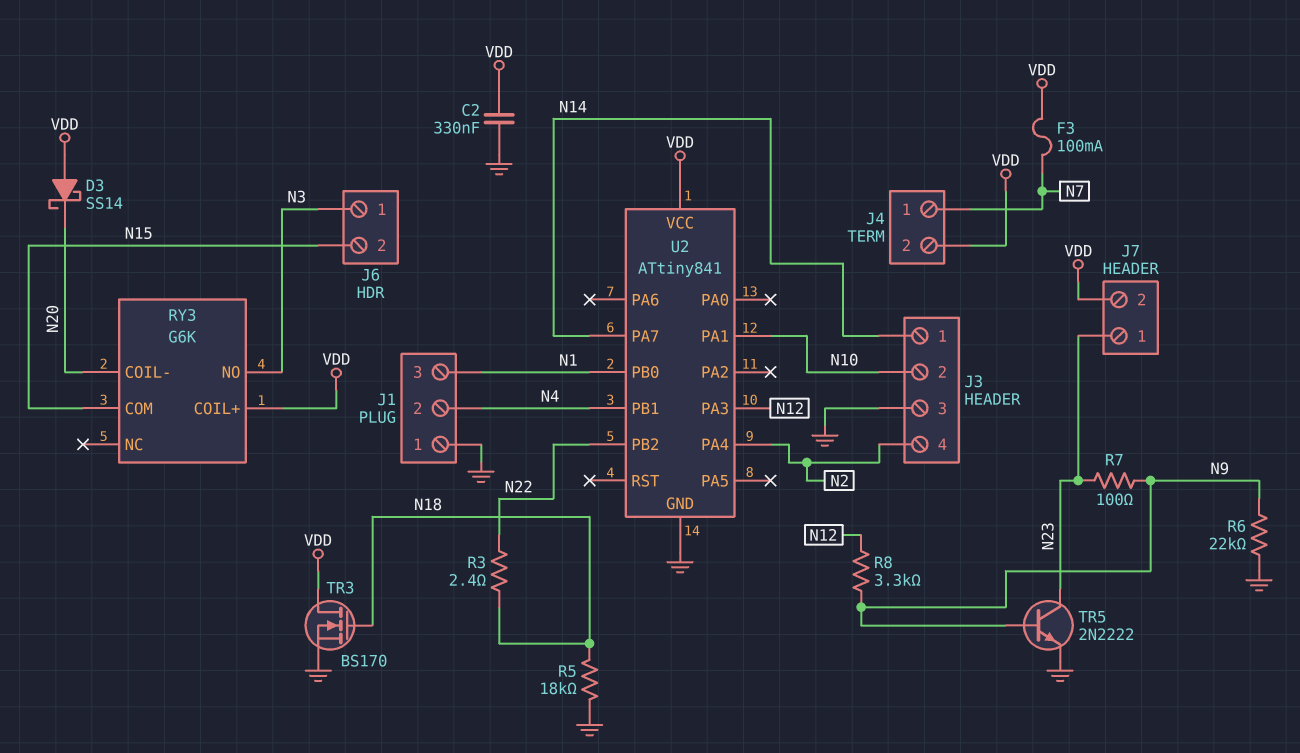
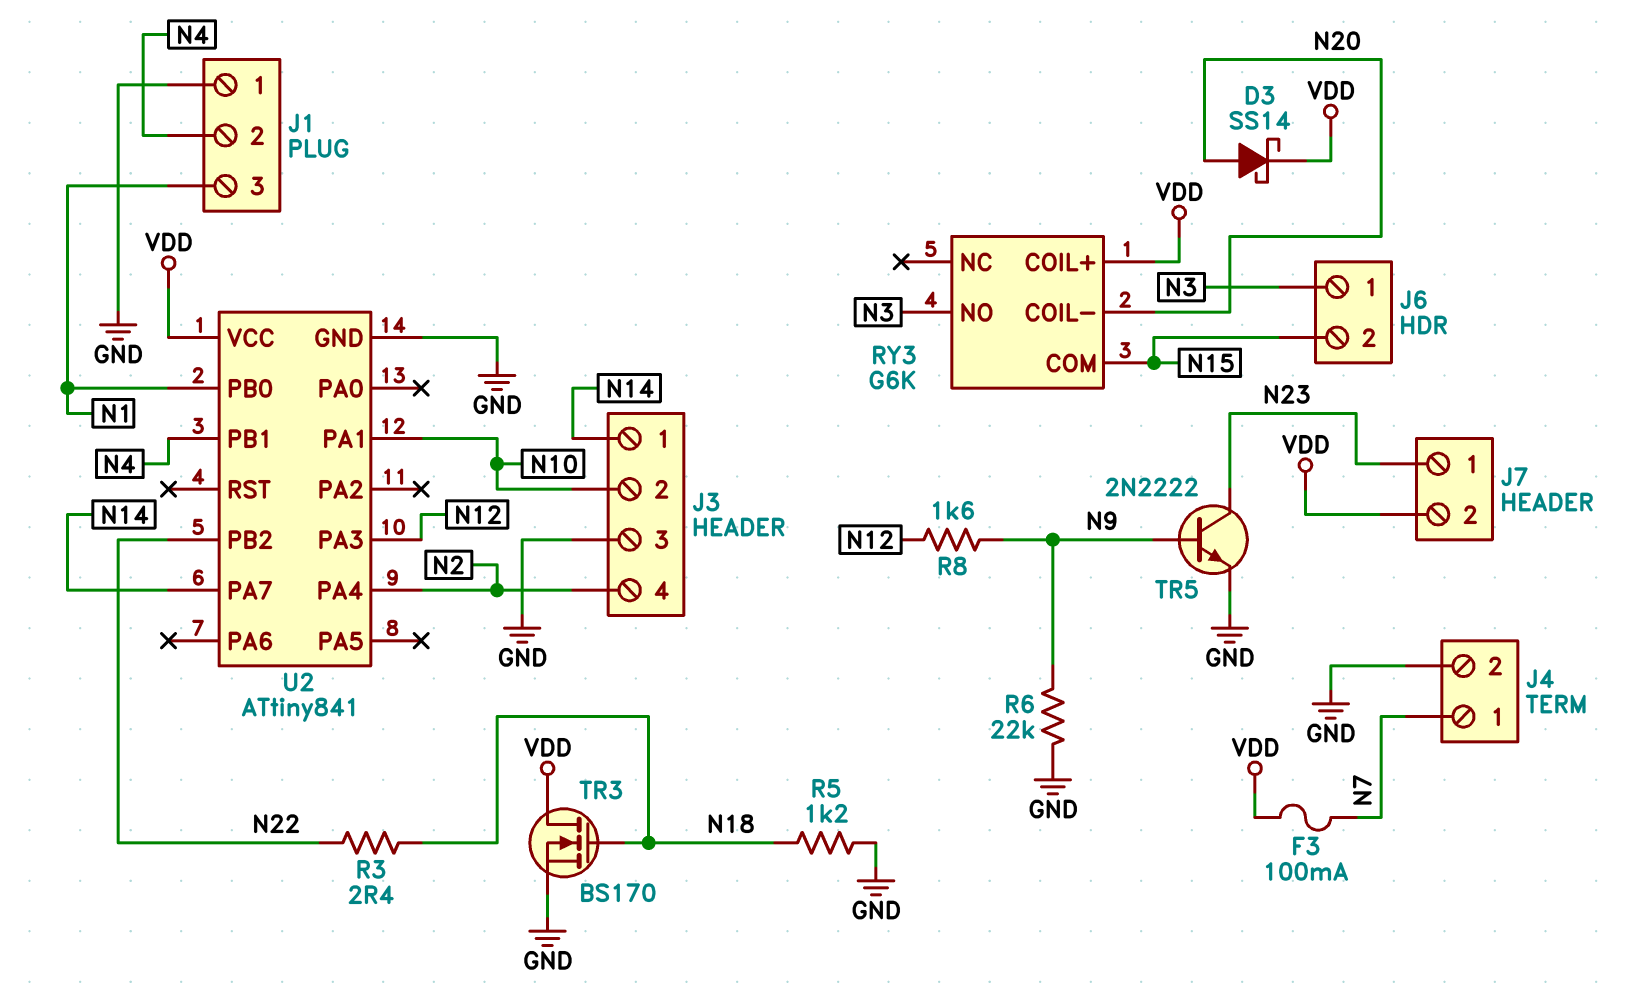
C2: 330nF (GND, VDD) -> none
D3: schottky SS14 (A VDD, K N20) -> schottky SS14 (A N20, K VDD)
J4 pin 2: VDD -> GND
R5: 18k (GND, N18) -> 1.2k (GND, N18)
R7: 100 (N9, N23) -> none
R8: 3.3k (N9, N12) -> 1.6k (N9, N12)

